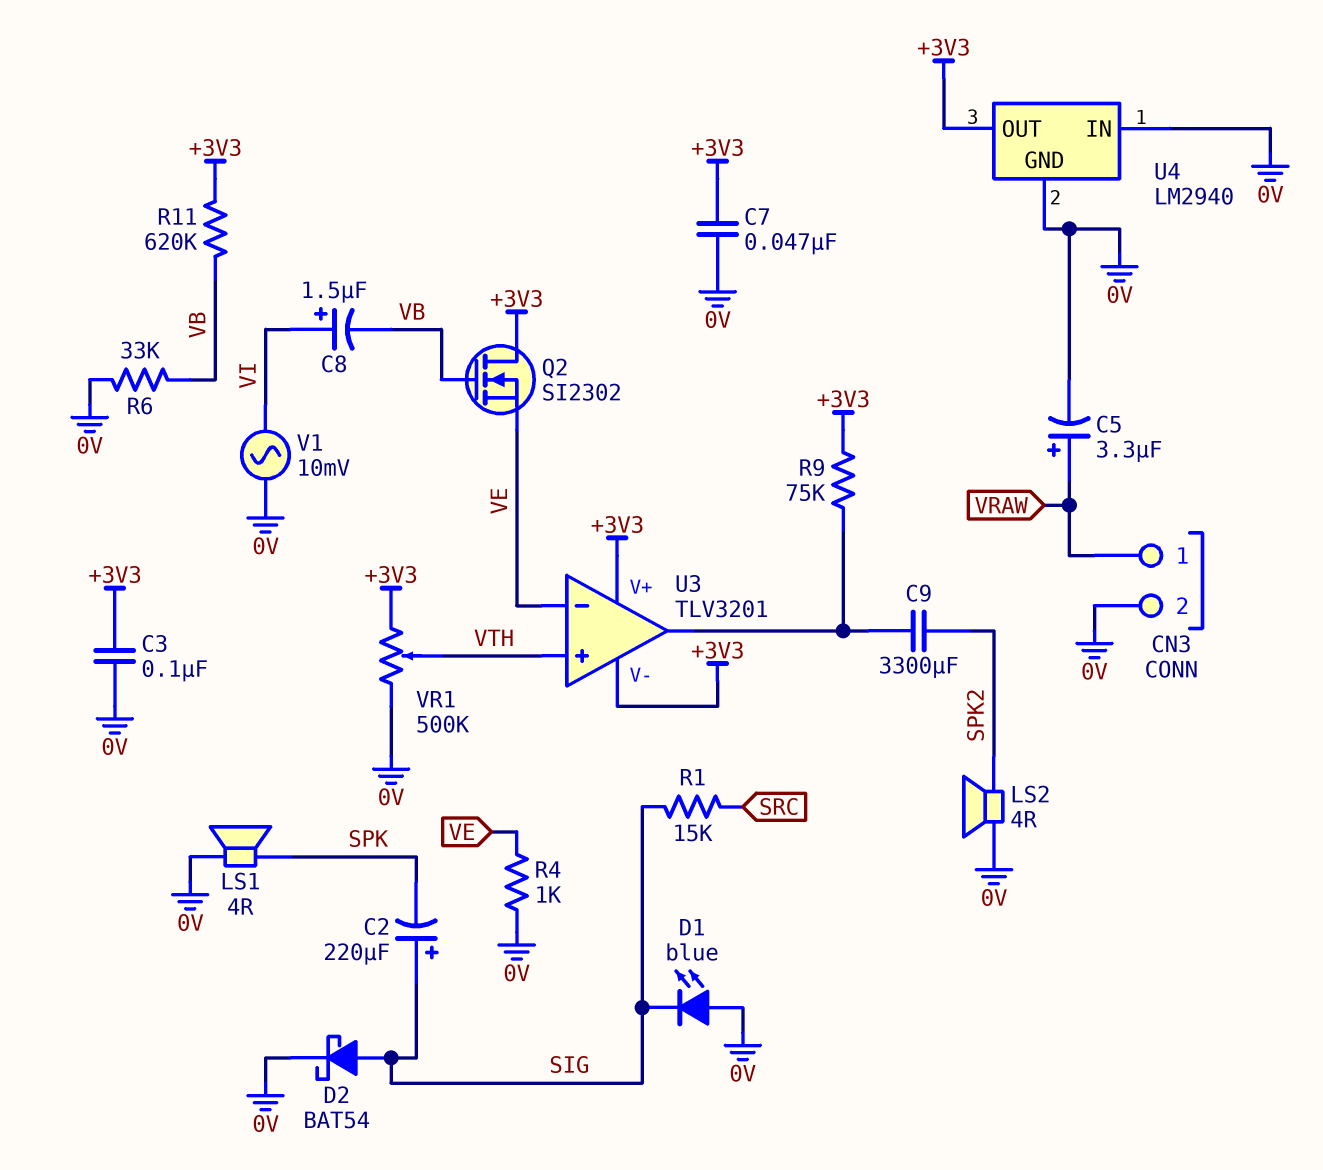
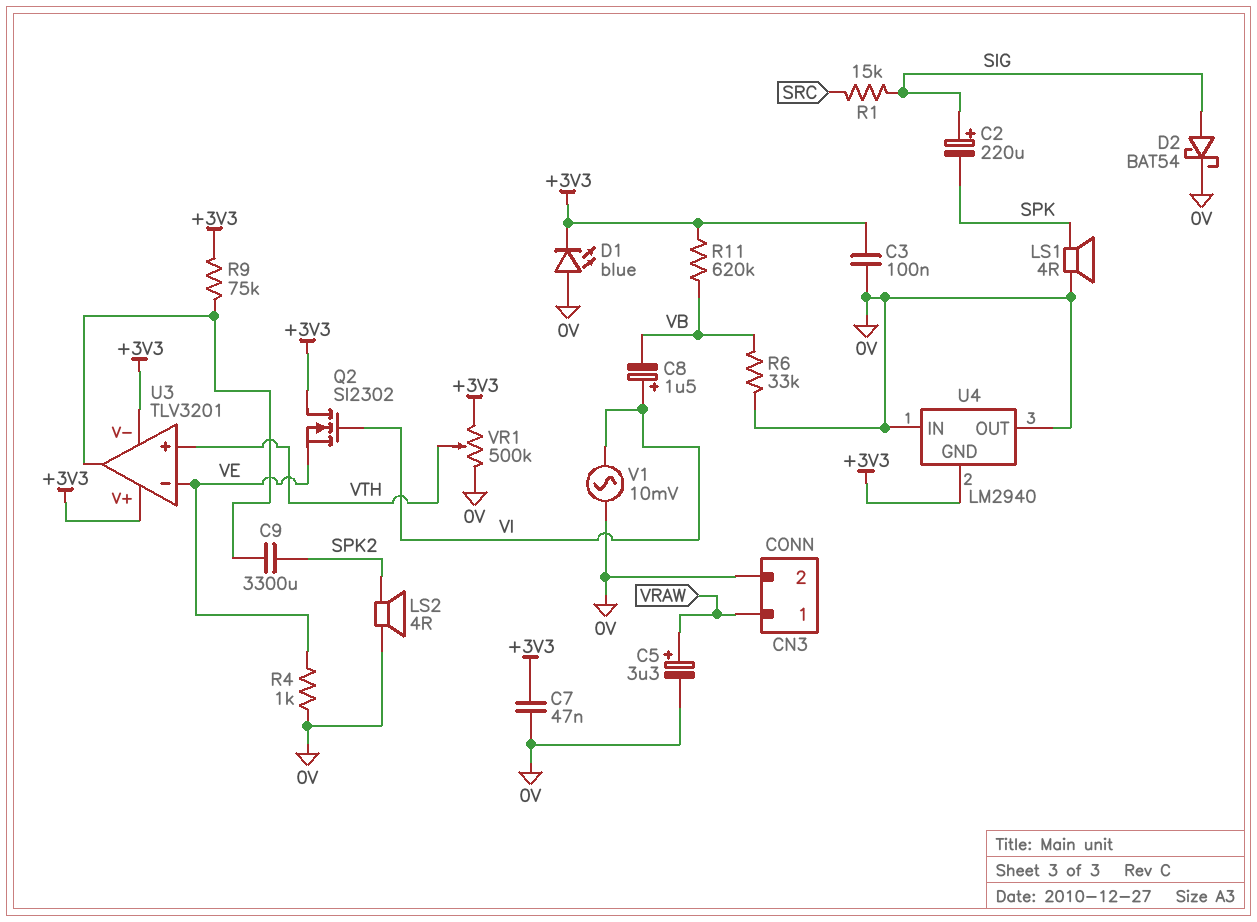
D1: LED blue (A 0V, K SIG) -> LED blue (A 0V, K +3V3)
Q2: NMOS SI2302 (G VB, D +3V3, S VE) -> NMOS SI2302 (G VI, D +3V3, S VE)
U4 pin GND: 0V -> +3V3
U4 pin OUT: +3V3 -> 0V

